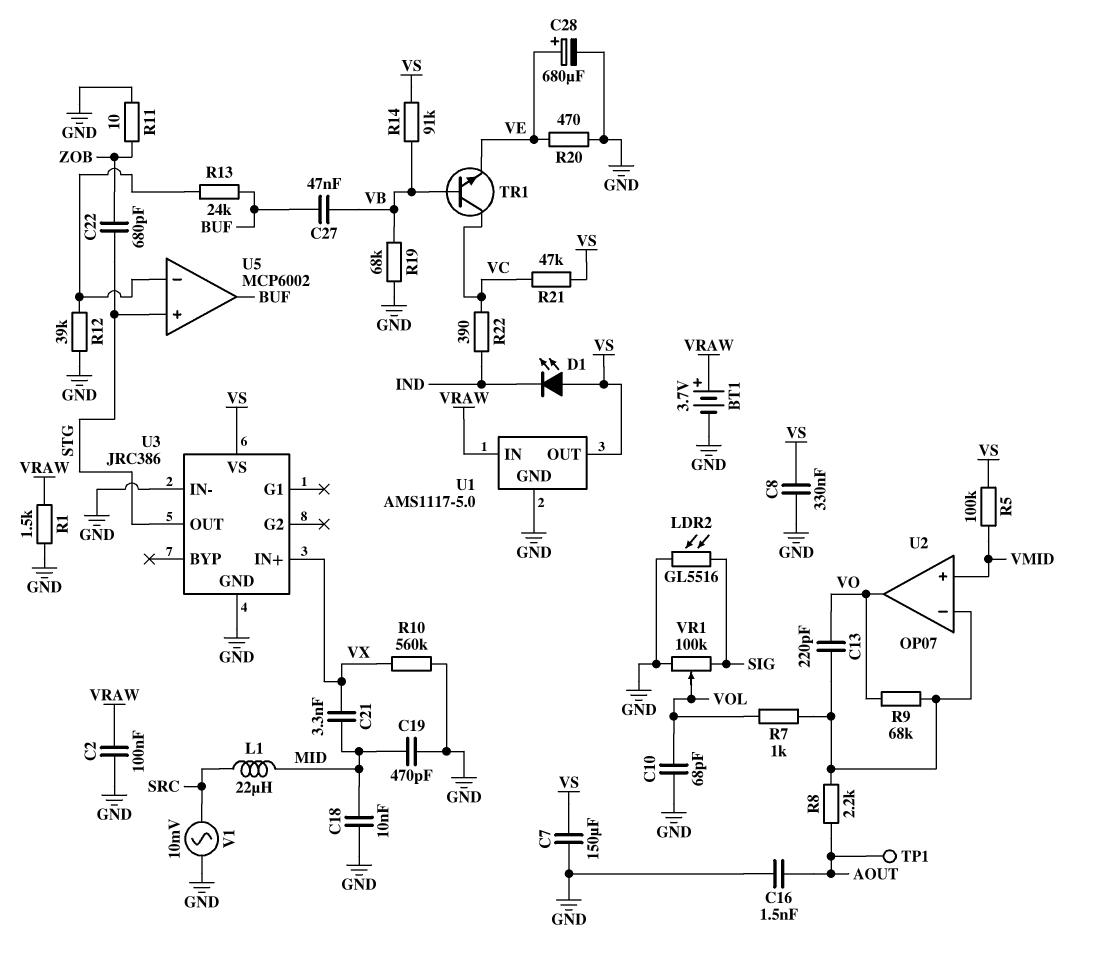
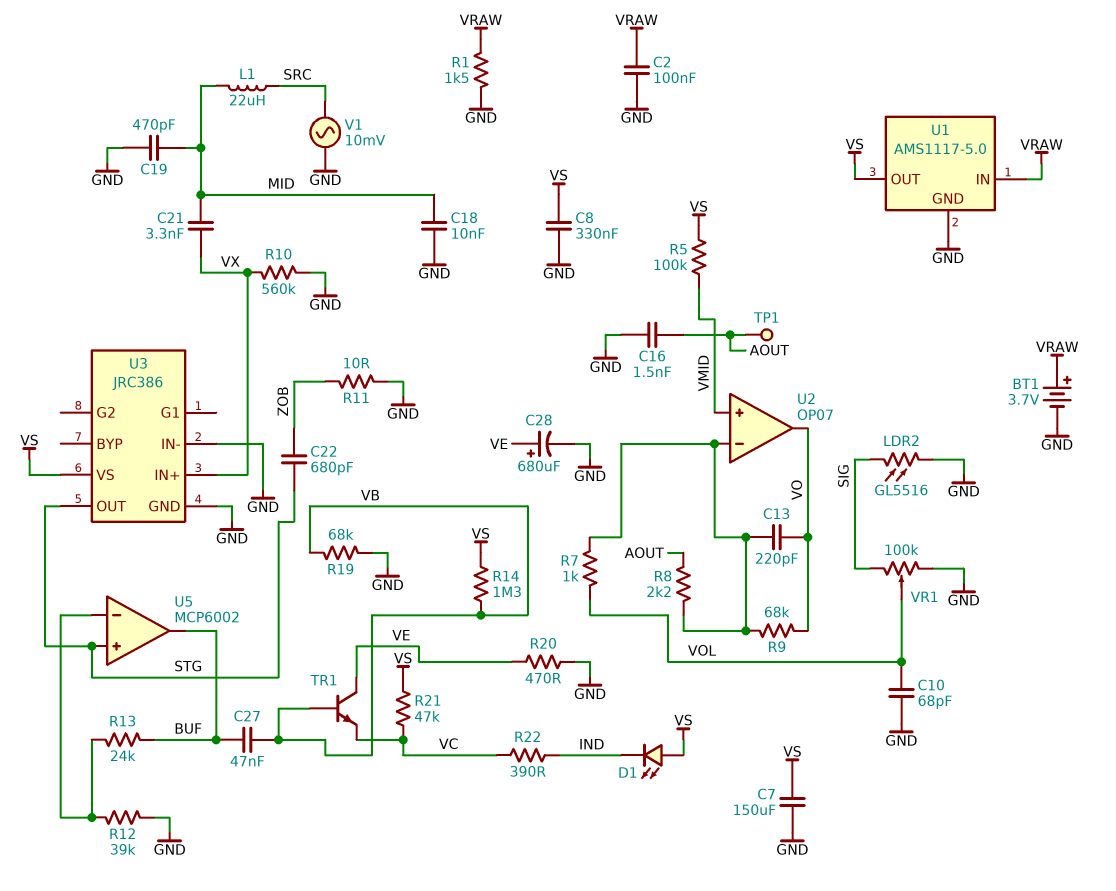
R14: 91k (VB, VS) -> 1.3M (VB, VS)
TR1: NPN (B VB, C VC, E VE) -> NPN (B VB, C VE, E VC)

